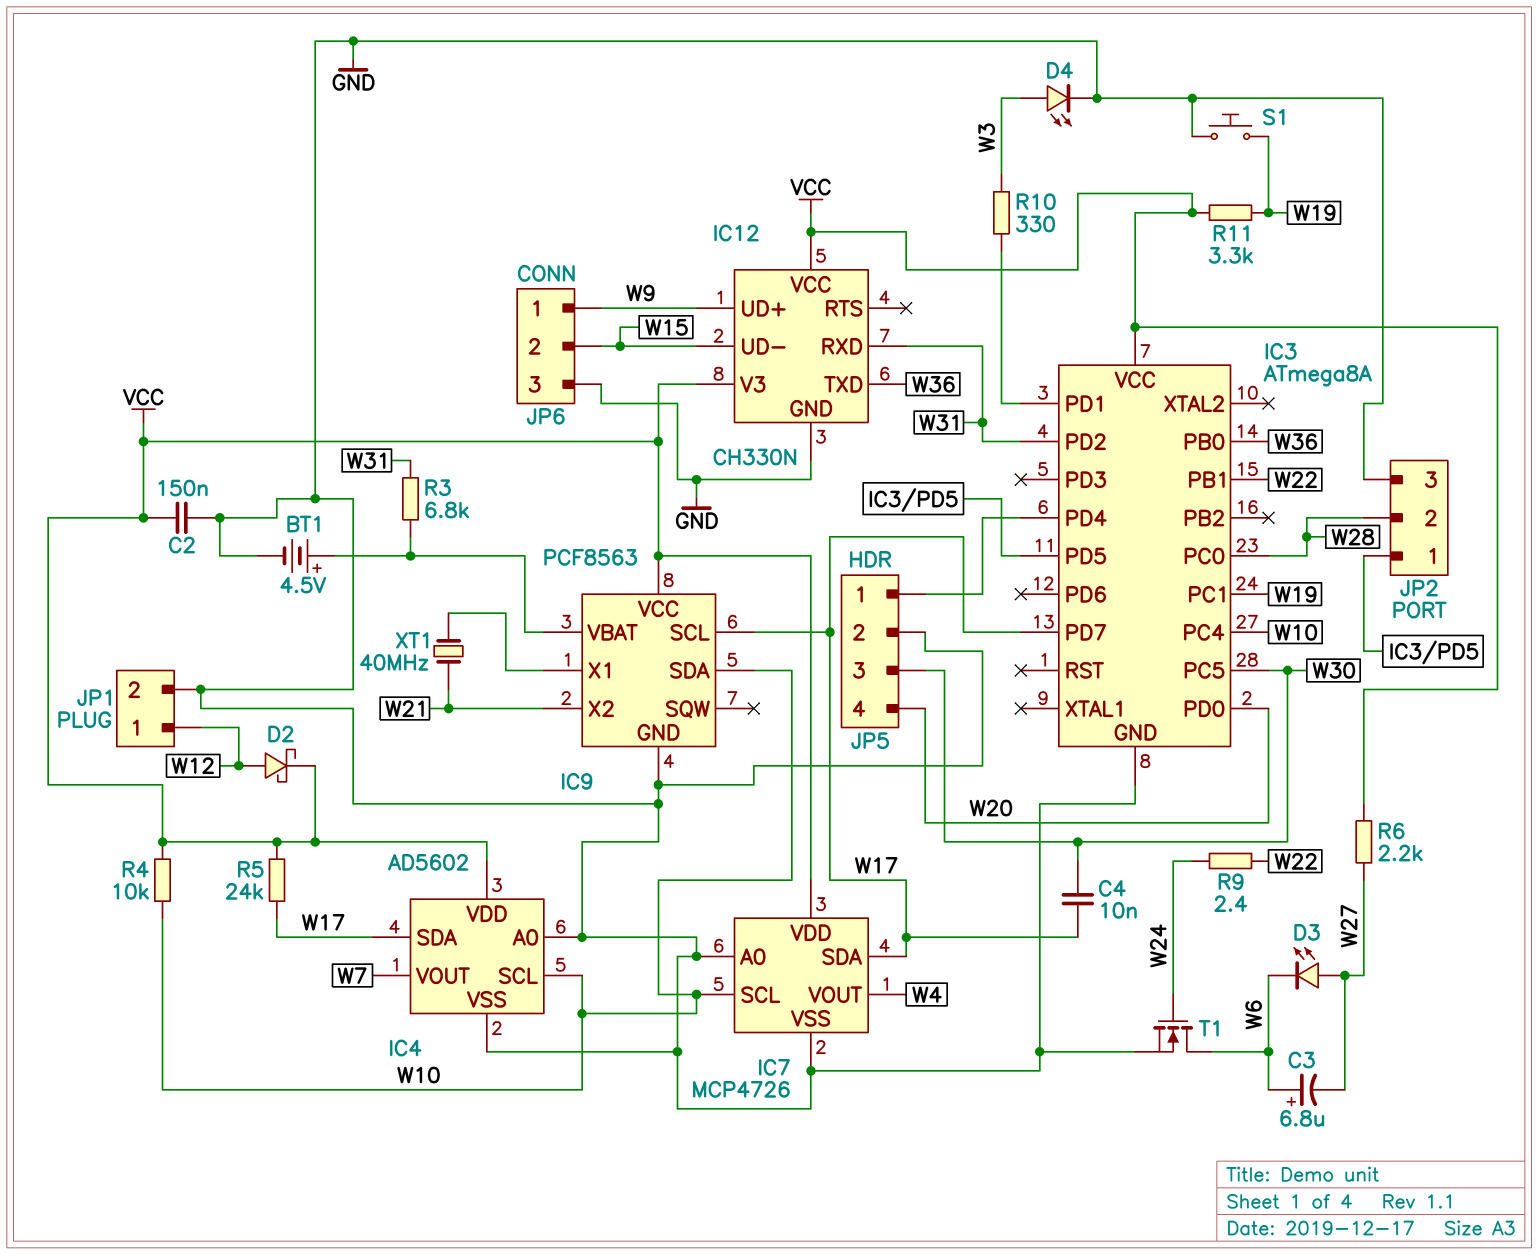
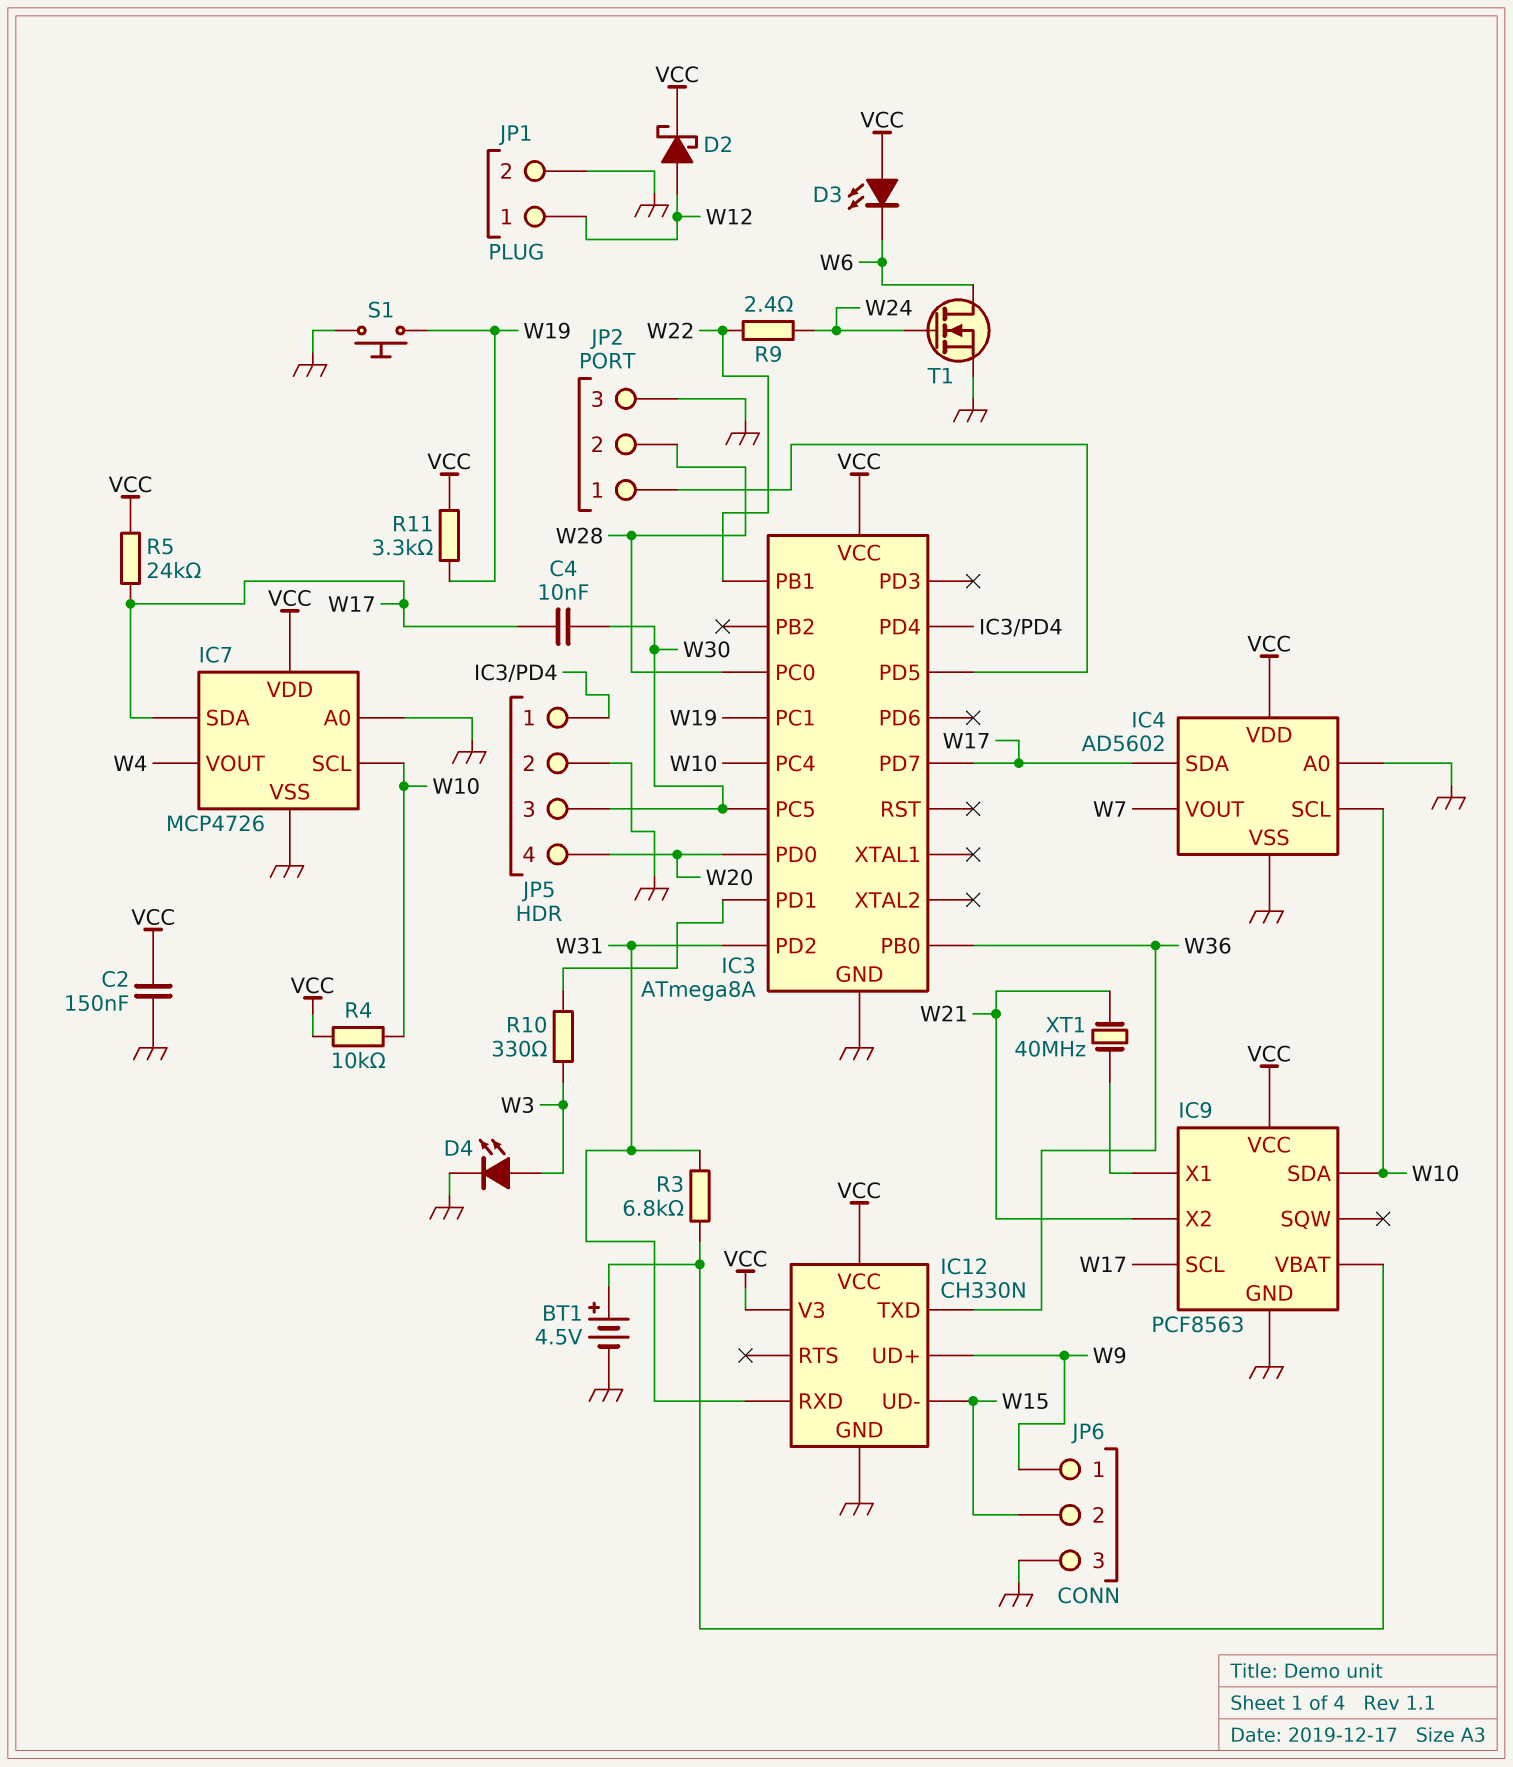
C3: 6.8uF (plus W6, minus W27) -> none
D3: LED (A W27, K W6) -> LED (A VCC, K W6)
R6: 2.2k (VCC, W27) -> none

